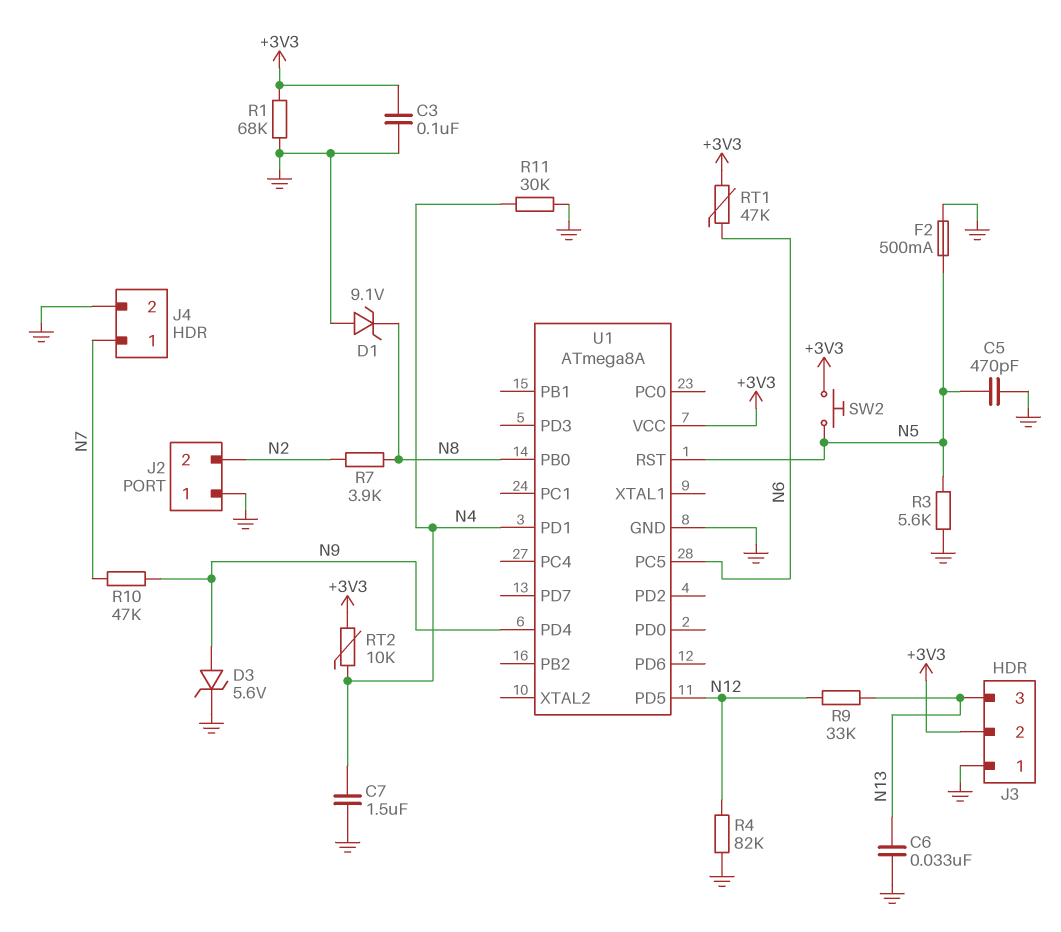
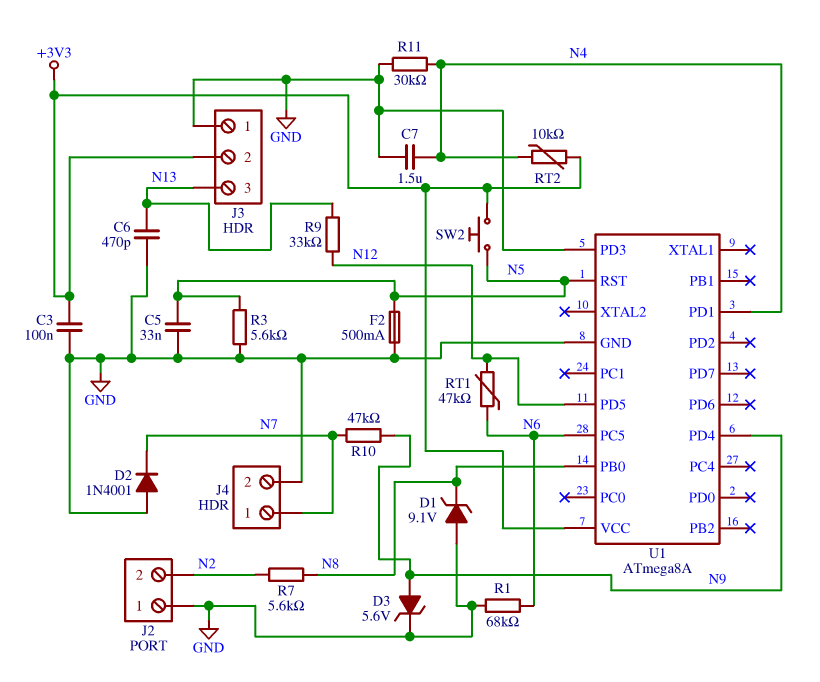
C5: 470pF (GND, N5) -> 33nF (GND, N5)
C6: 33nF (GND, N13) -> 470pF (GND, N13)
D2: none -> diode 1N4001 (A GND, K N7)
R1: 68k (+3V3, GND) -> 68k (GND, N6)
R4: 82k (GND, N12) -> none
R7: 3.9k (N2, N8) -> 5.6k (N2, N8)
RT1: 47k (+3V3, N6) -> 47k (N6, N12)
U1 pin PD3: none -> GND

